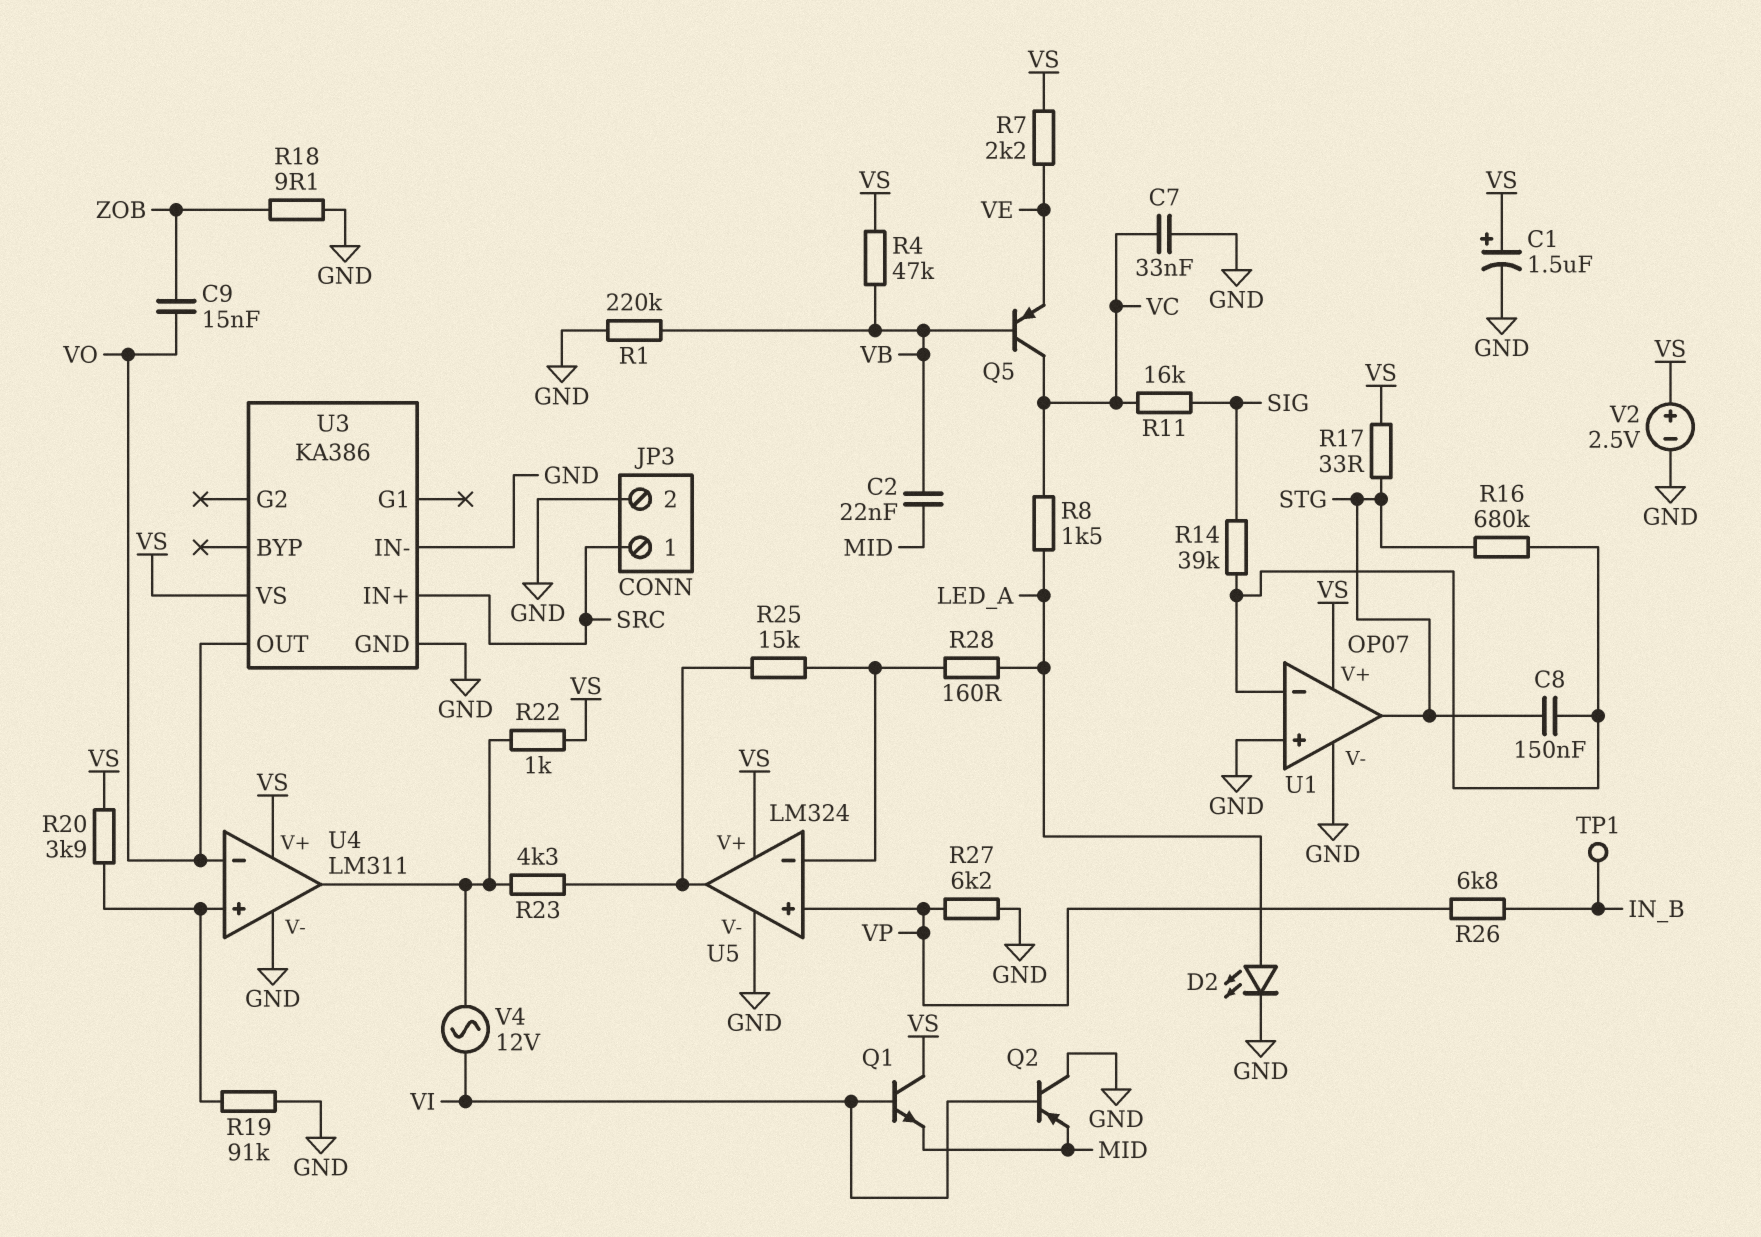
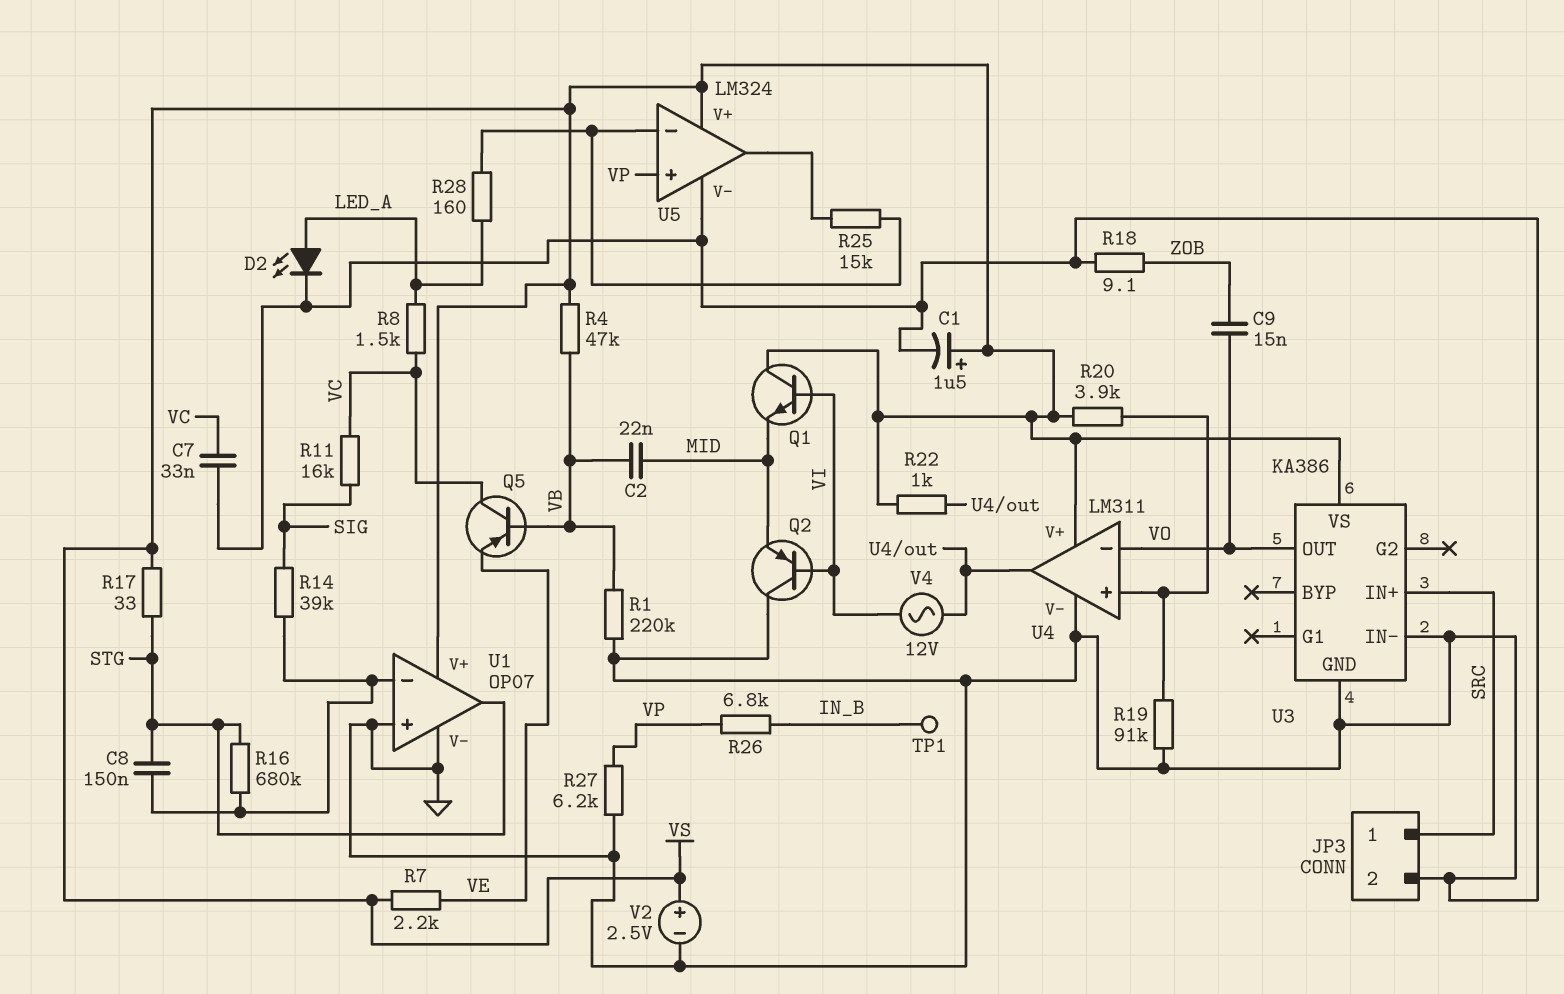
R23: 4.3k (U4/out, U5/out) -> none

